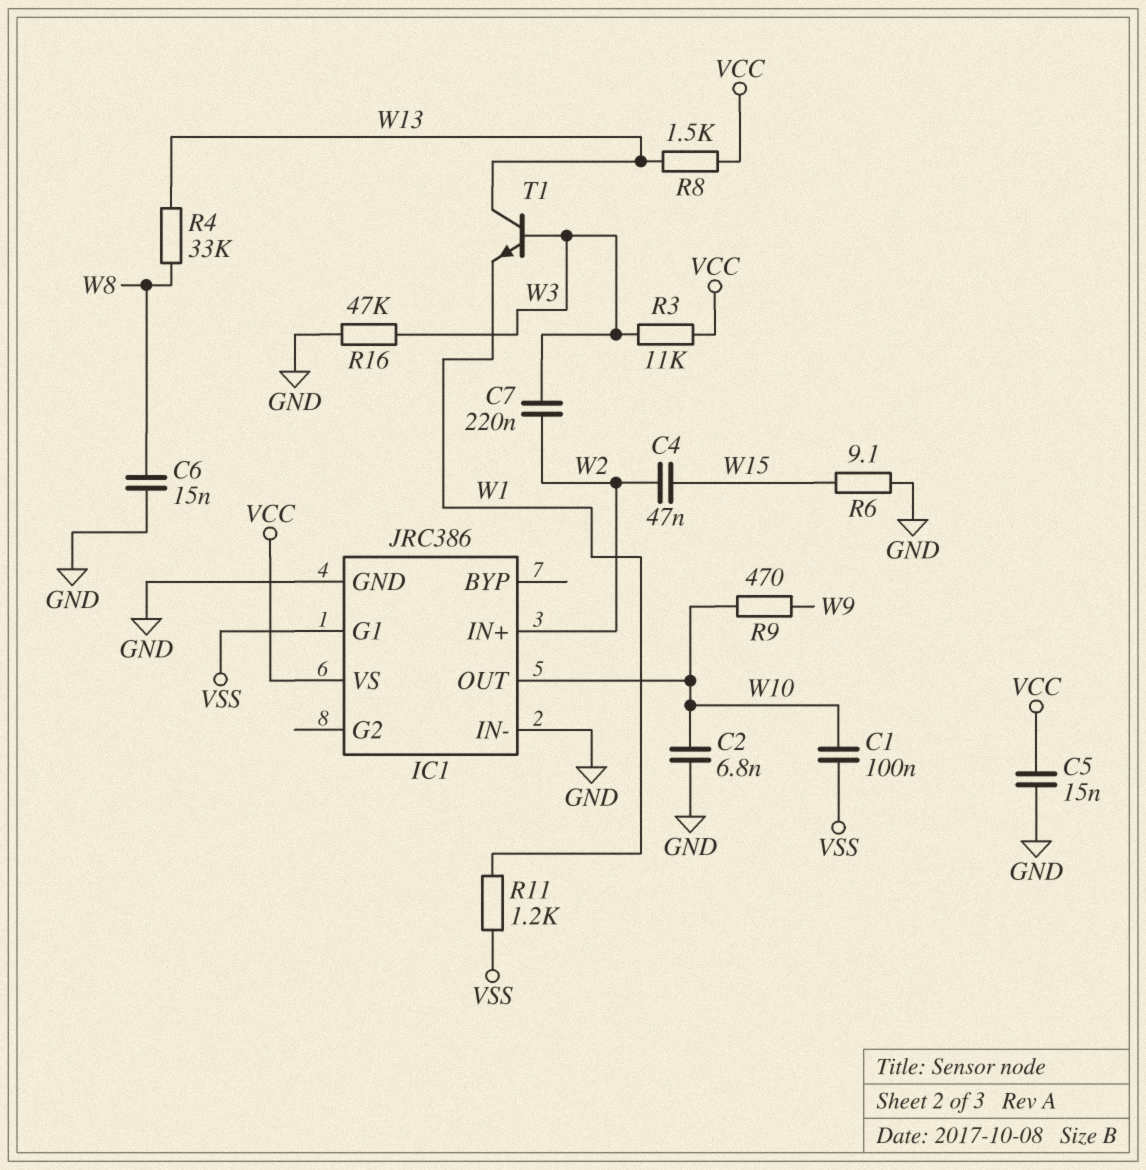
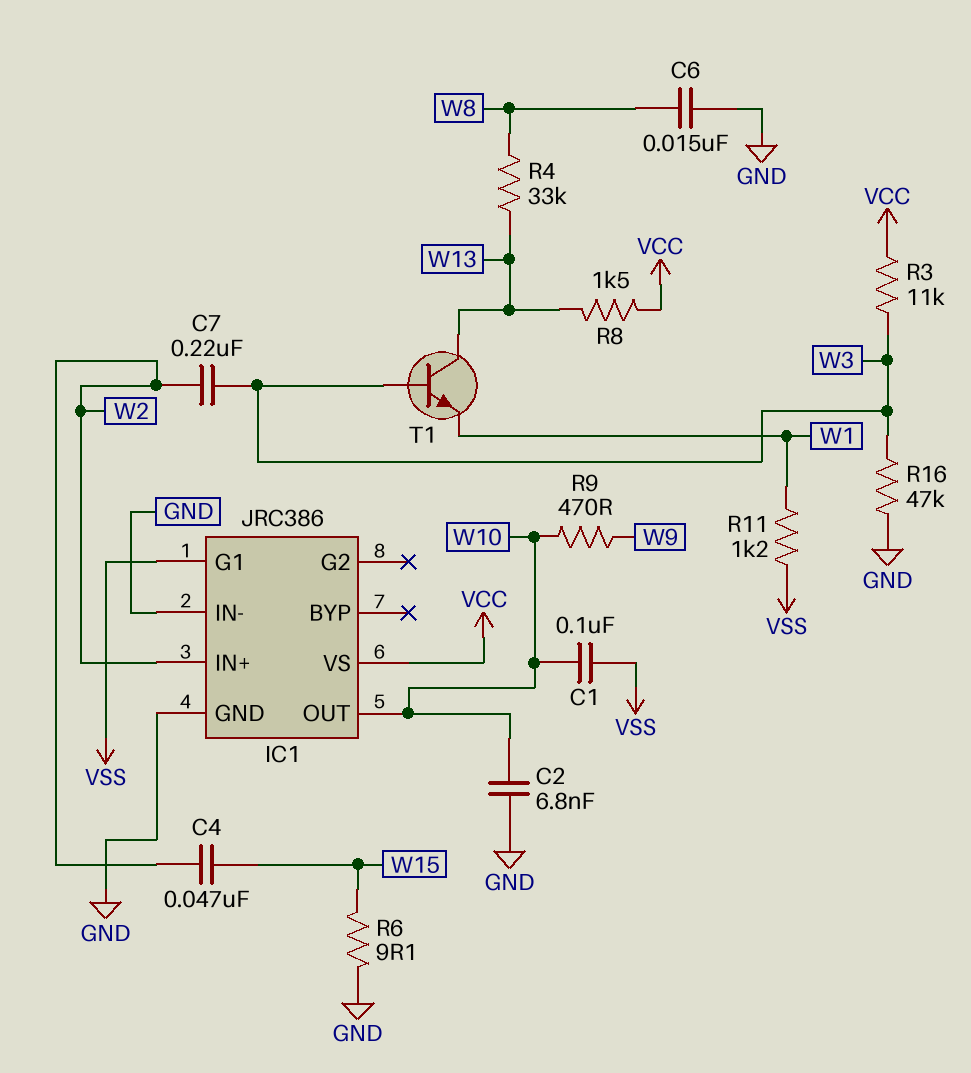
C5: 15nF (GND, VCC) -> none

